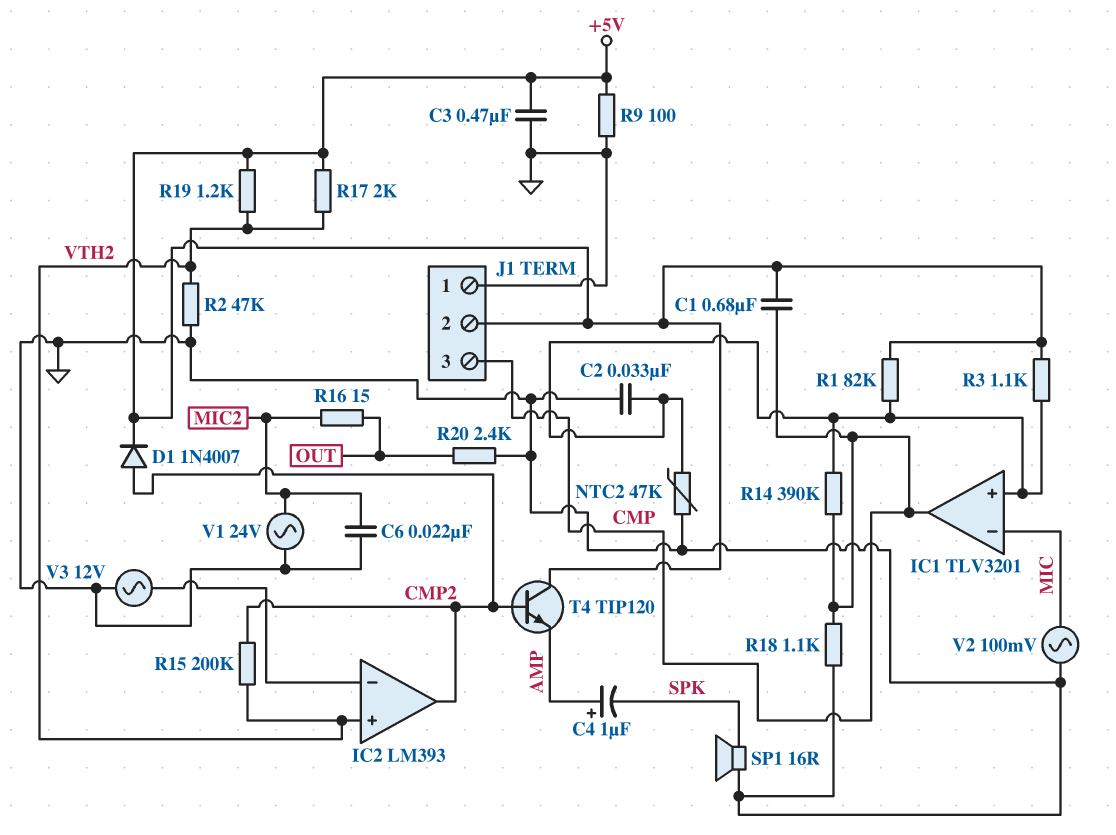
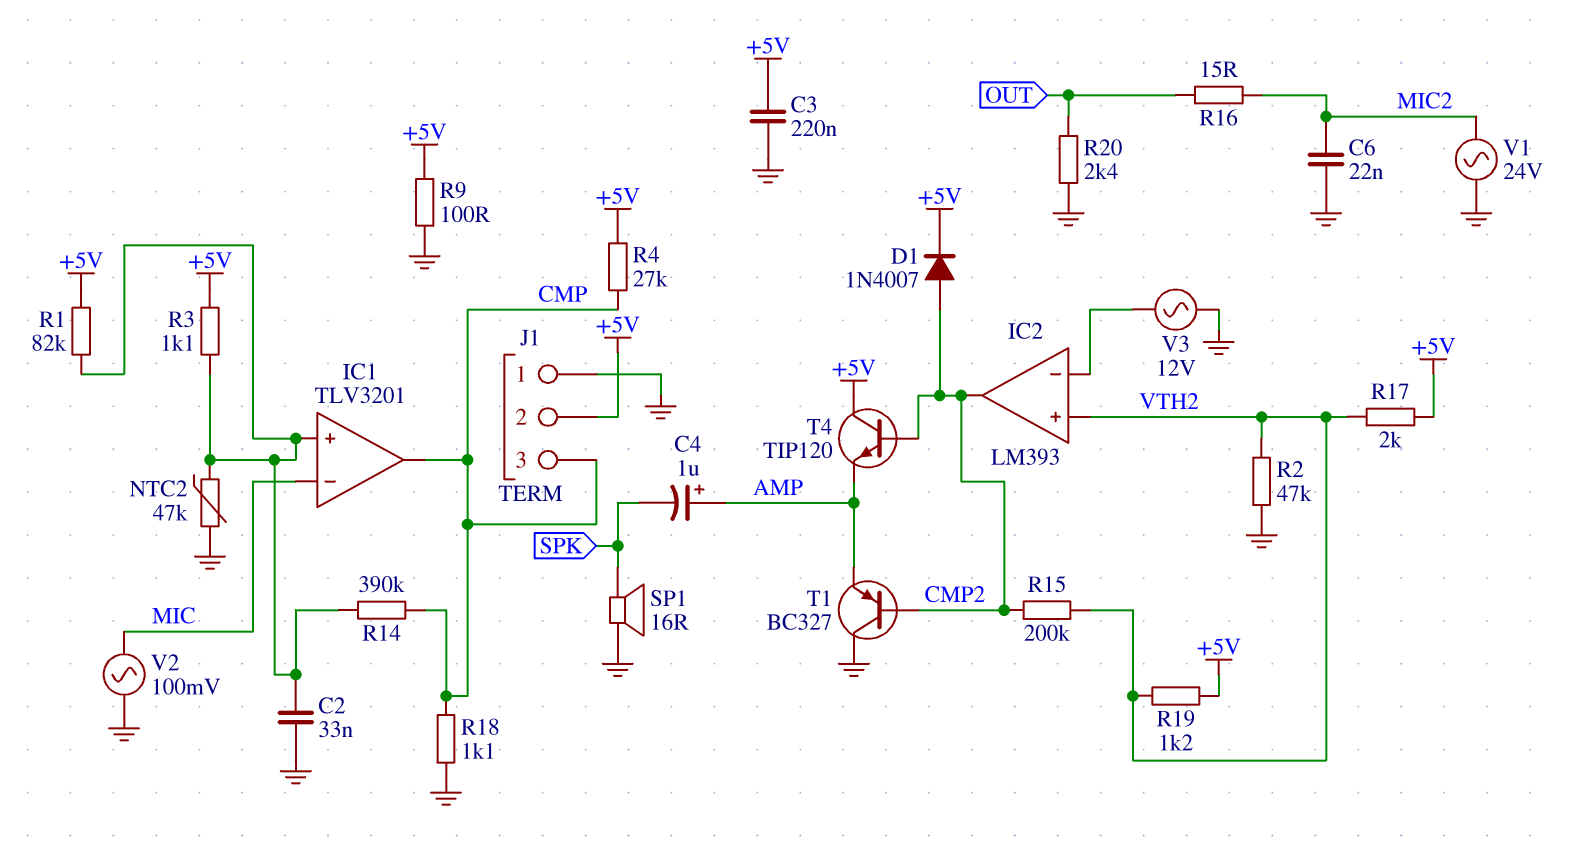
C1: 680nF (+5V, CMP) -> none
C3: 470nF (+5V, GND) -> 220nF (+5V, GND)
R4: none -> 27k (+5V, CMP)
T1: none -> PNP BC327 (B CMP2, C GND, E AMP)

